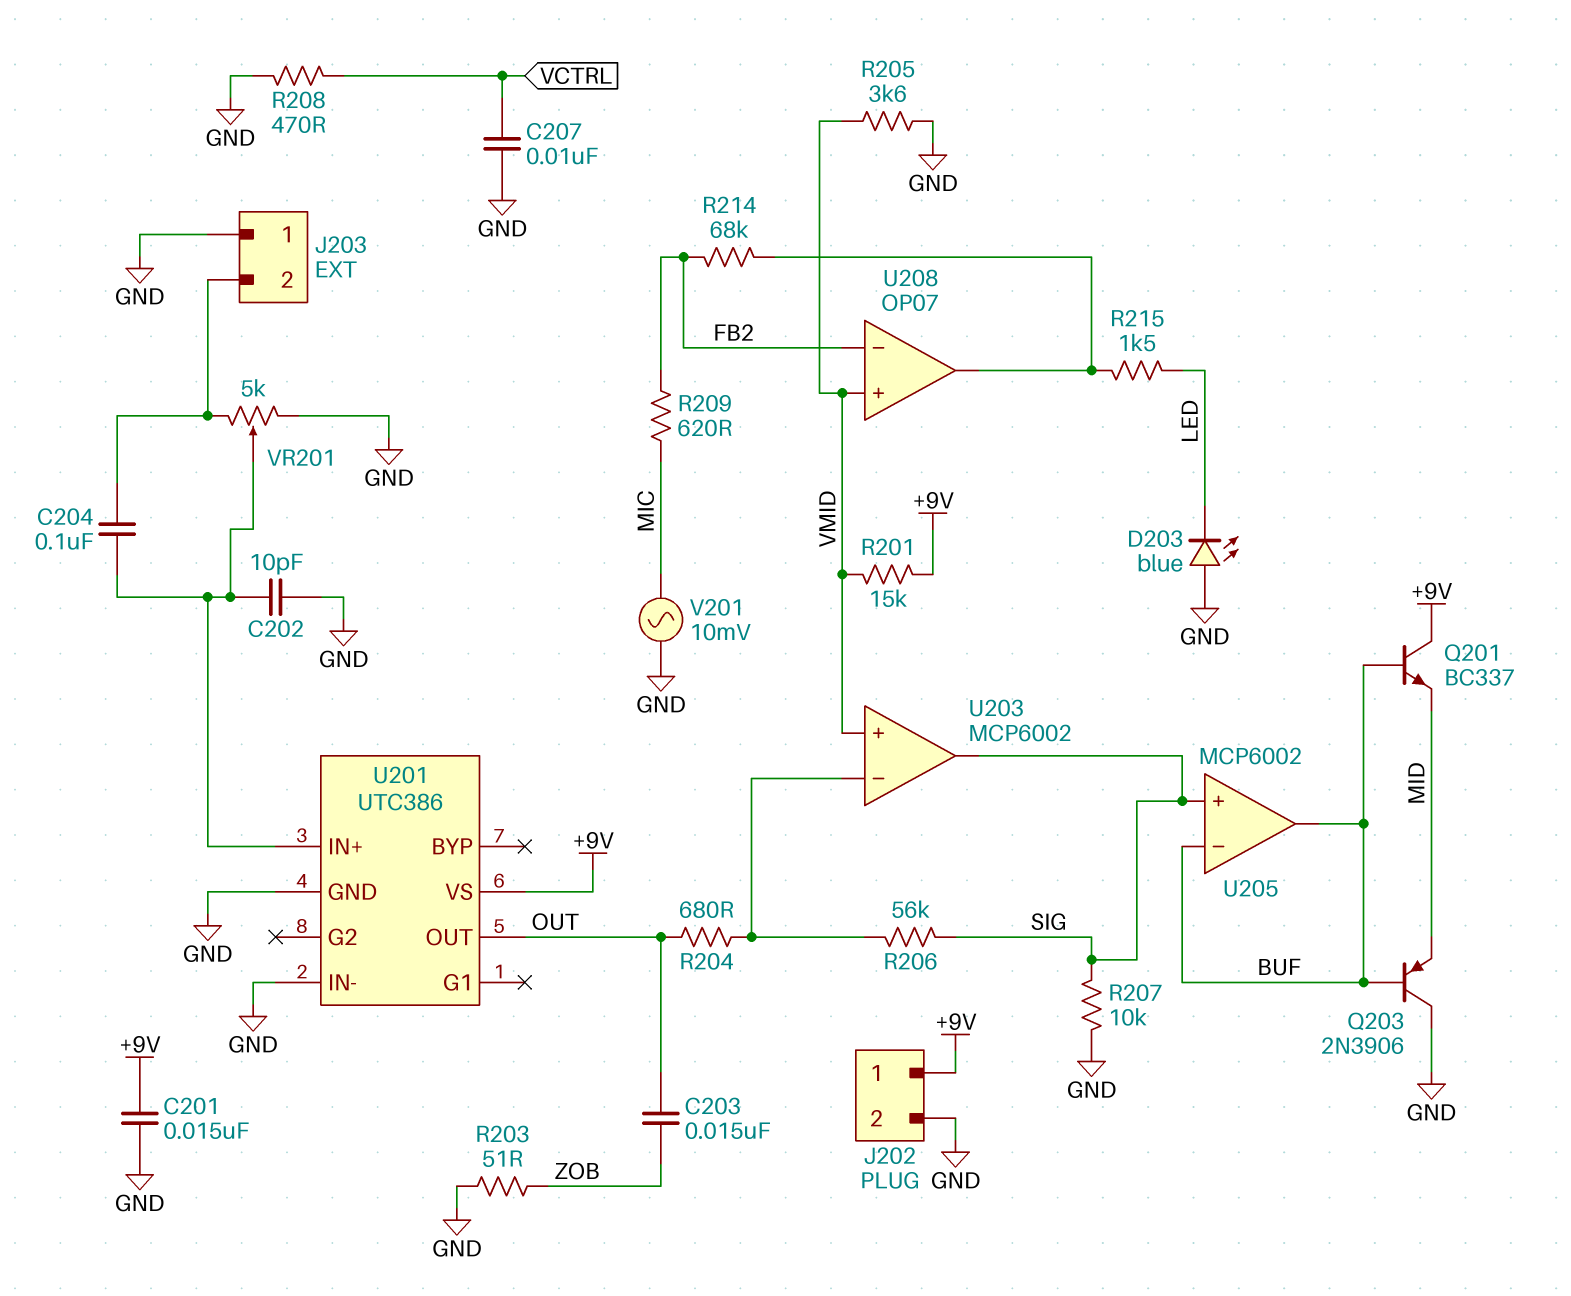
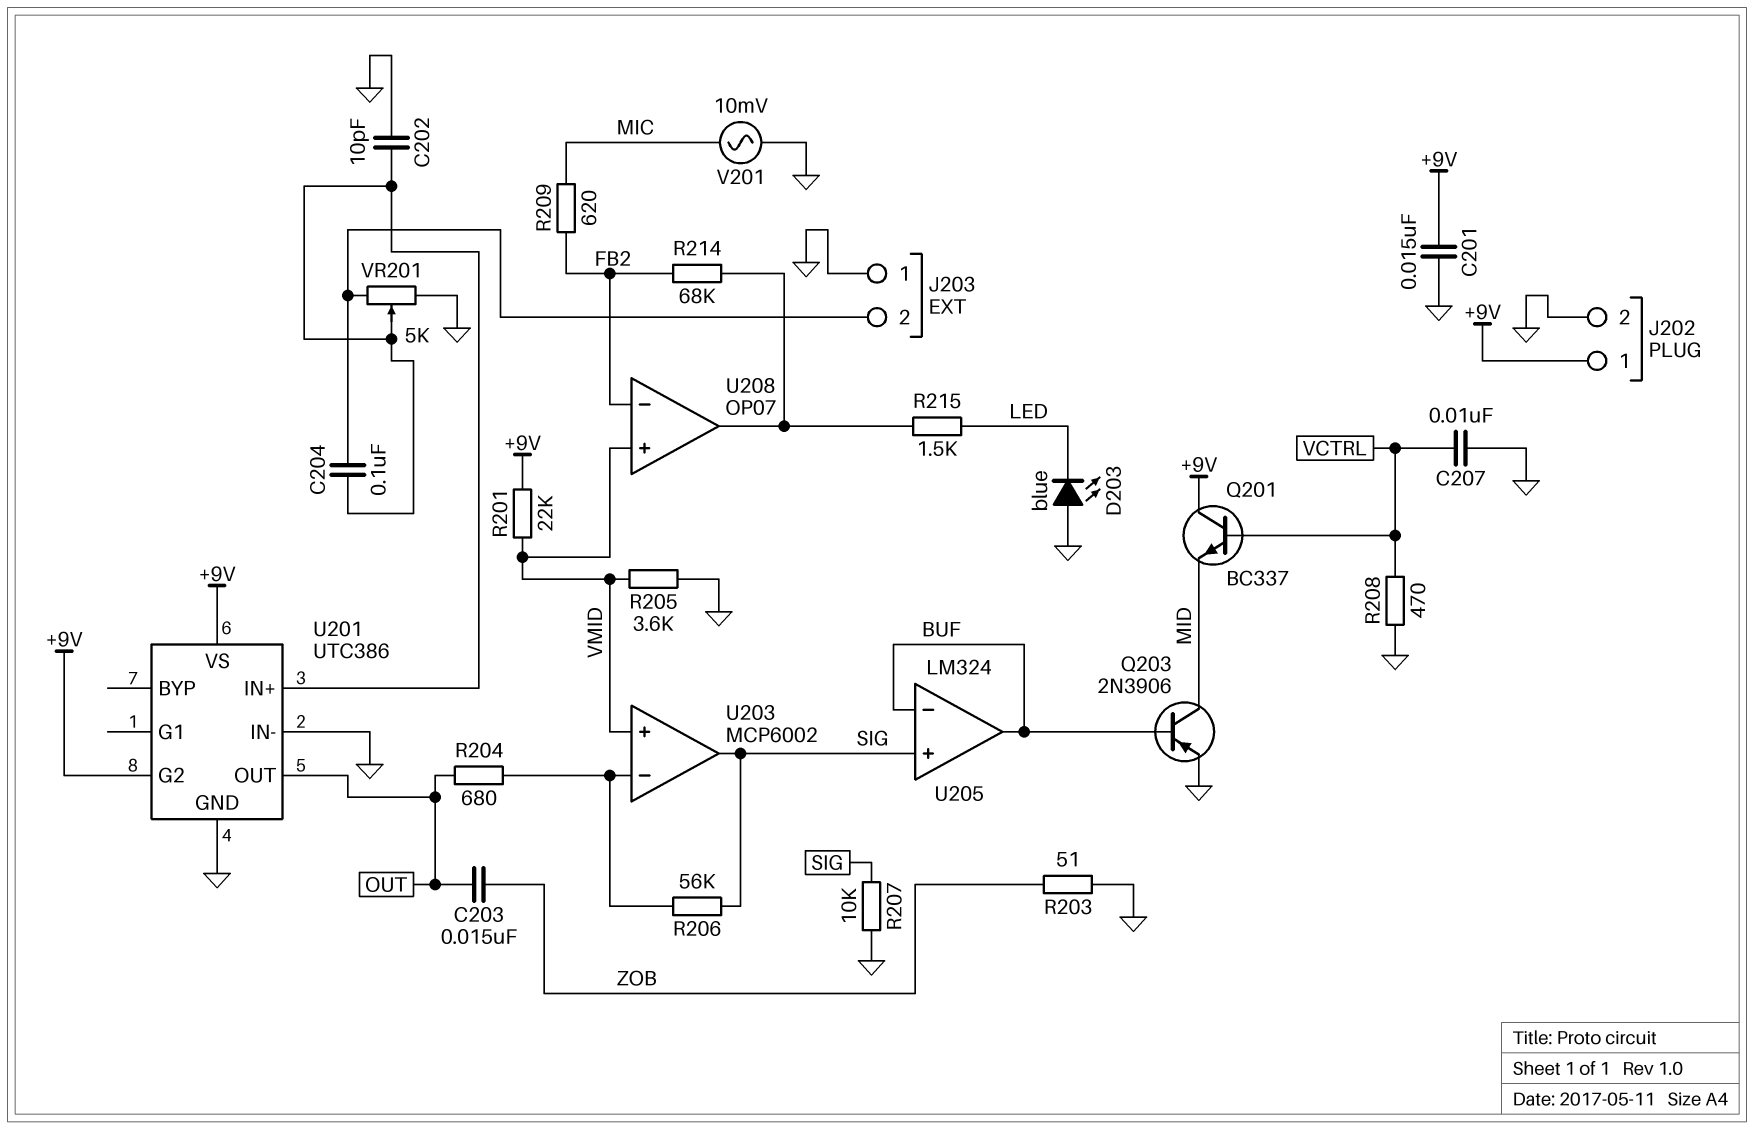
Q201: NPN BC337 (B BUF, C +9V, E MID) -> NPN BC337 (B VCTRL, C +9V, E MID)
Q203: PNP 2N3906 (B BUF, C GND, E MID) -> PNP 2N3906 (B BUF, C MID, E GND)
R201: 15k (+9V, VMID) -> 22k (+9V, VMID)
U201 pin G2: none -> +9V
U205: MCP6002 -> LM324

